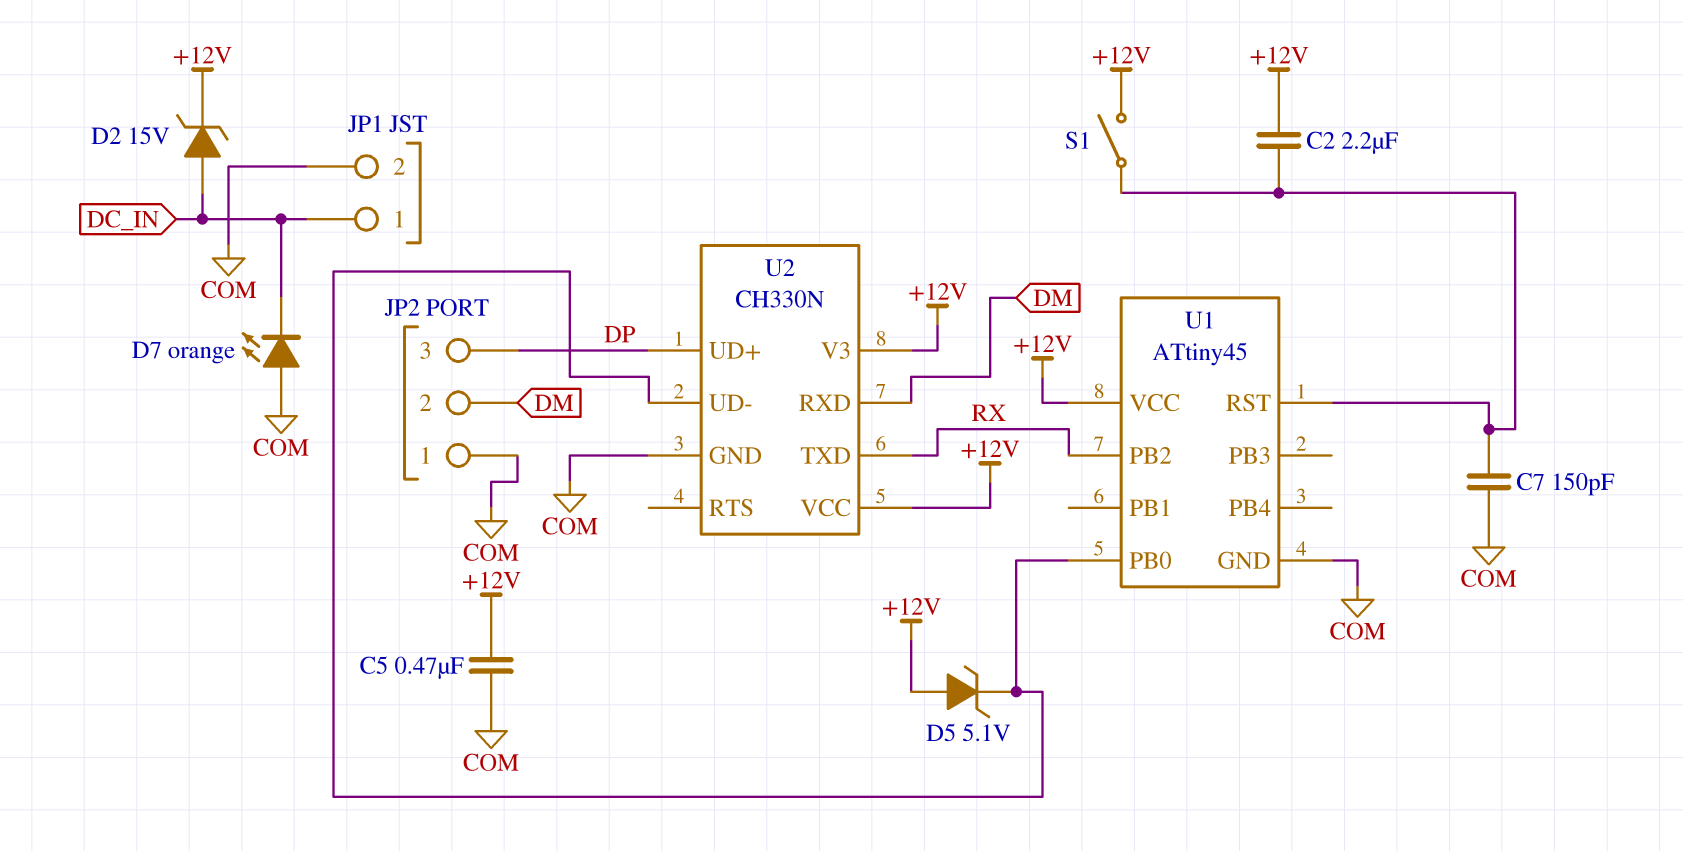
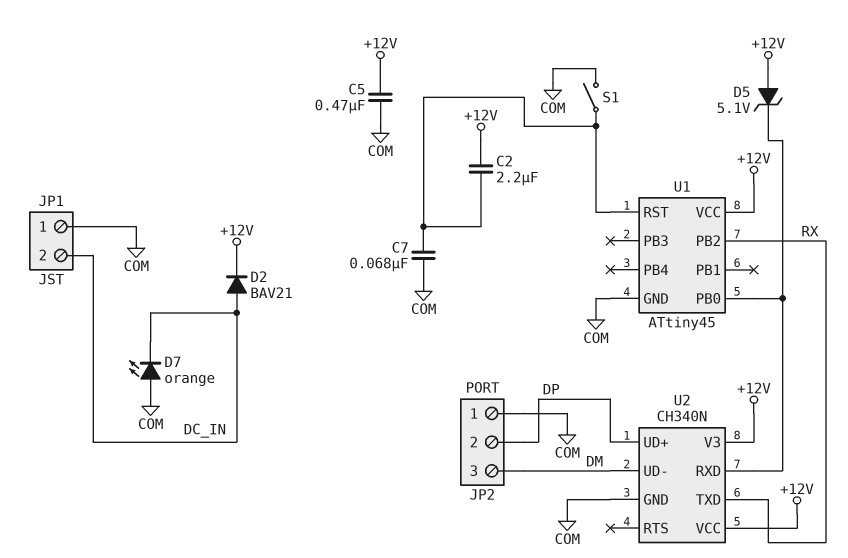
C7: 150pF (COM, U1/RST) -> 68nF (COM, U1/RST)
D2: zener 15V (A DC_IN, K +12V) -> diode BAV21 (A DC_IN, K +12V)
JP1 pin 1: DC_IN -> COM
JP1 pin 2: COM -> DC_IN
JP2 pin 2: DM -> DP
JP2 pin 3: DP -> DM
S1: switch (+12V, U1/RST) -> switch (COM, U1/RST)
U2: CH330N -> CH340N
U2 pin RXD: DM -> U1/PB0
U2 pin UD-: U1/PB0 -> DM

